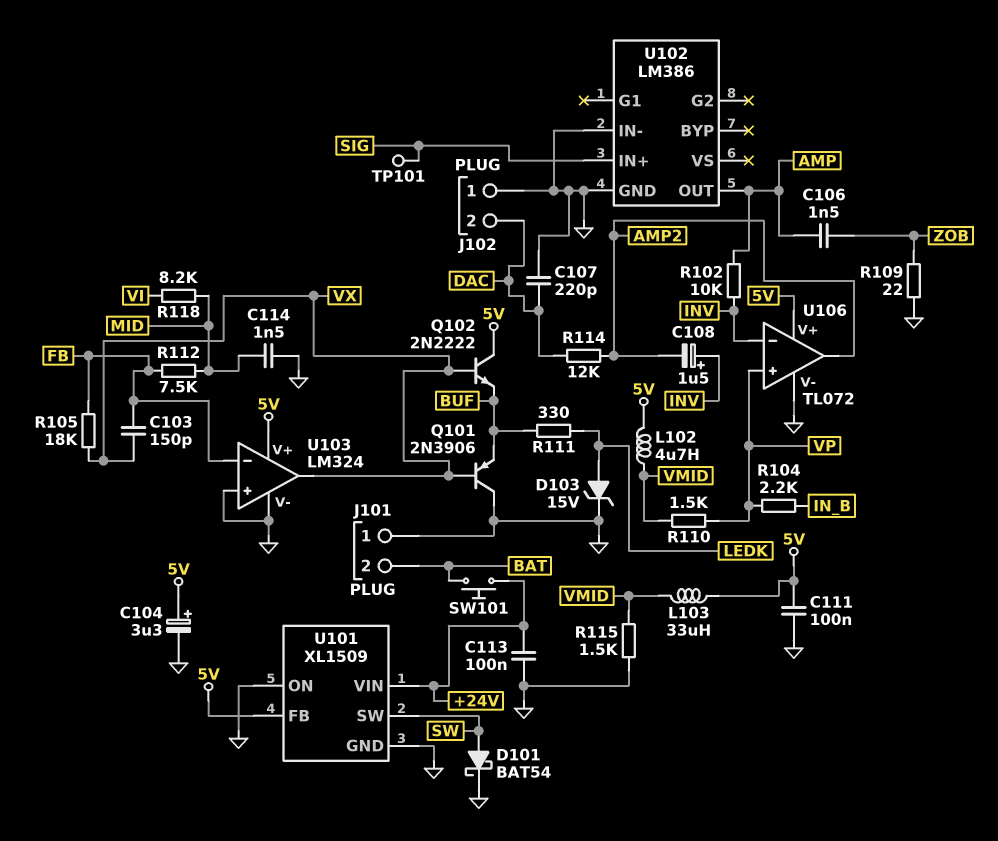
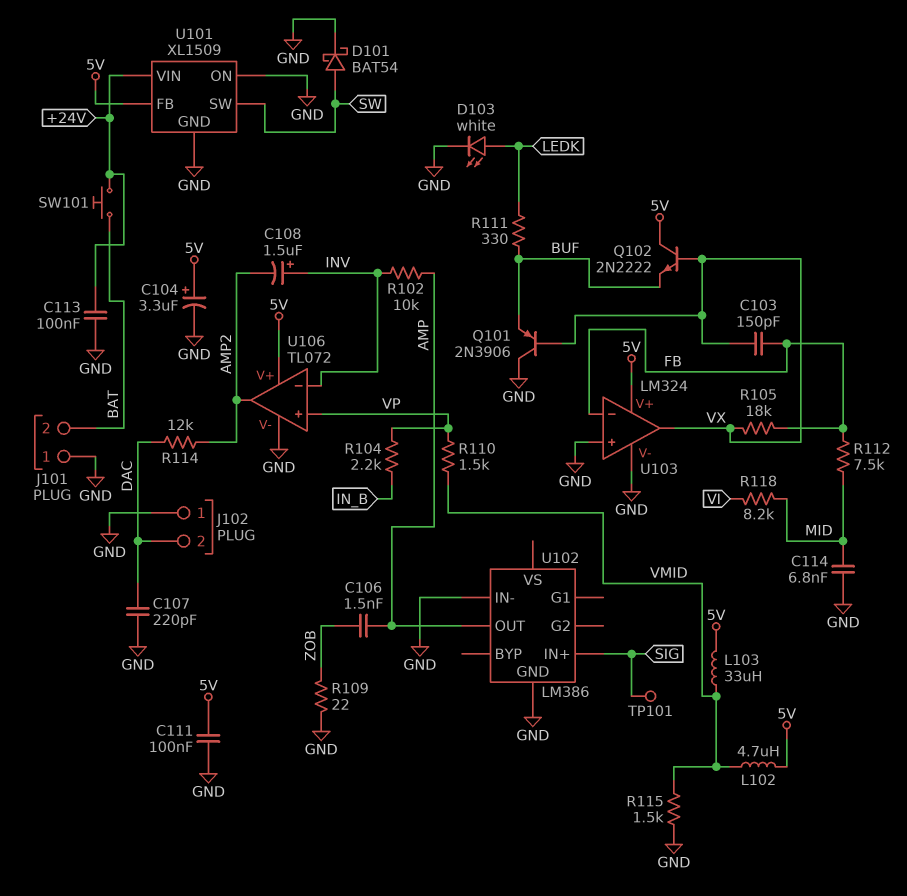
C114: 1.5nF (GND, MID) -> 6.8nF (GND, MID)
D103: zener 15V (A LEDK, K GND) -> LED white (A LEDK, K GND)

